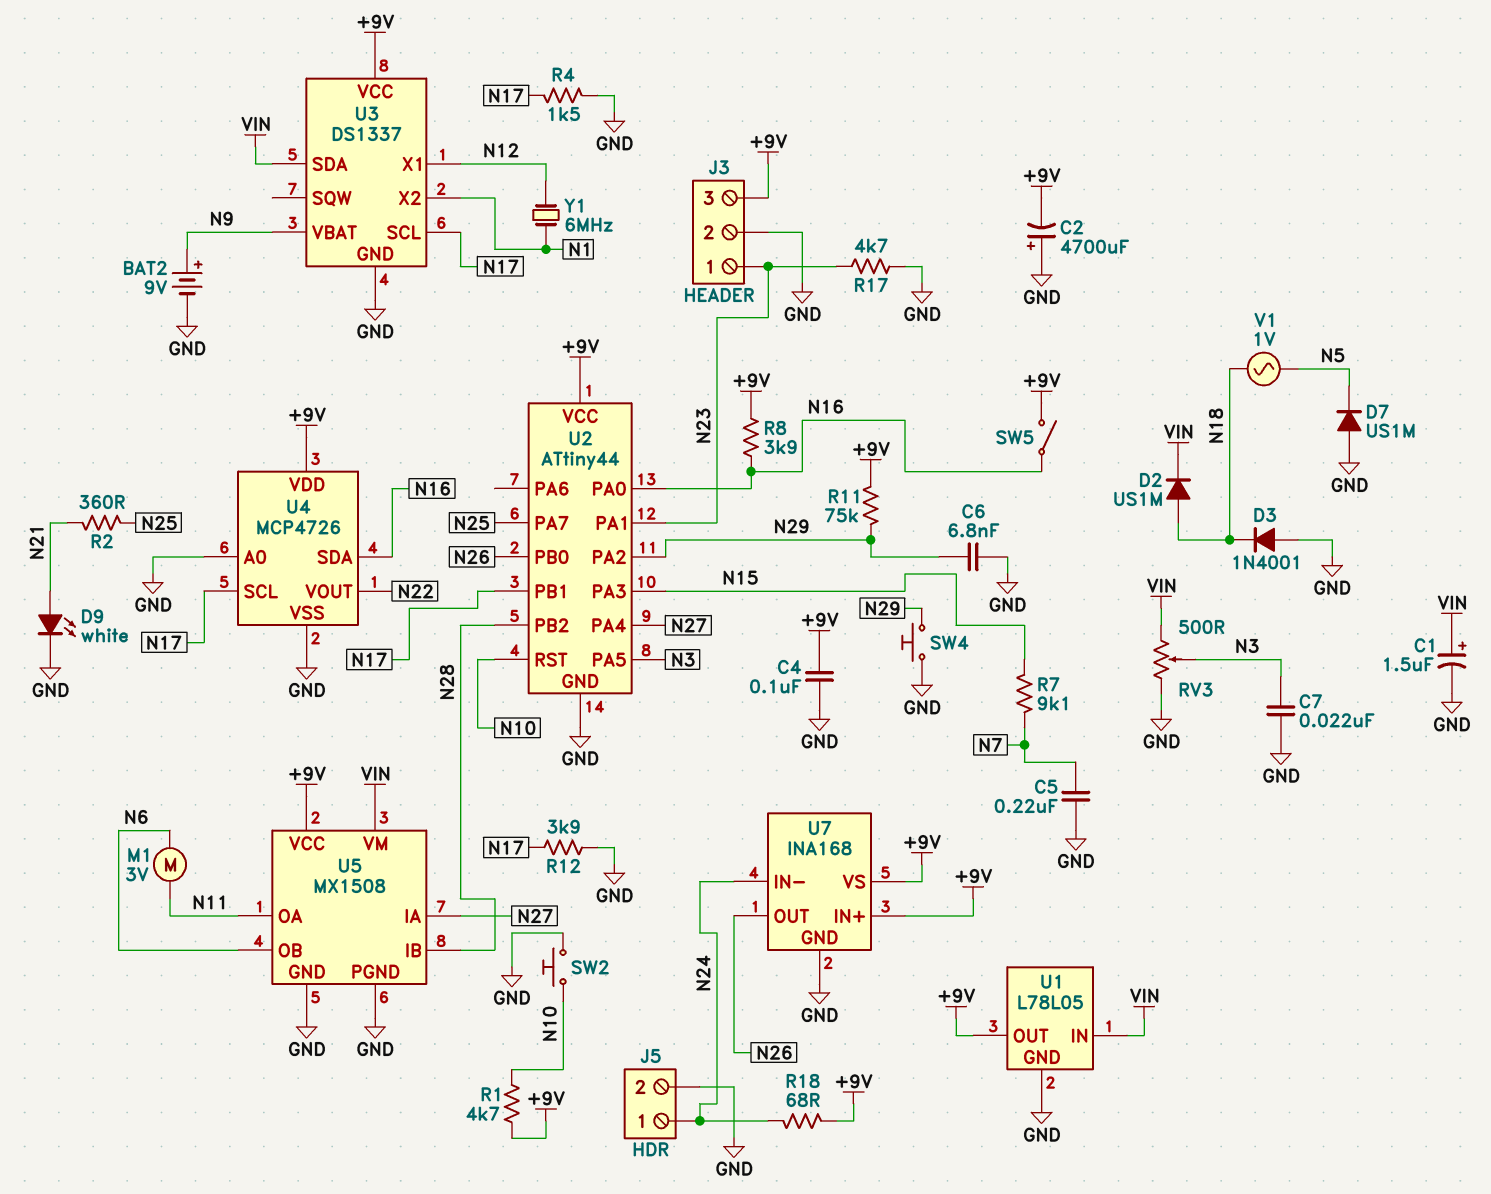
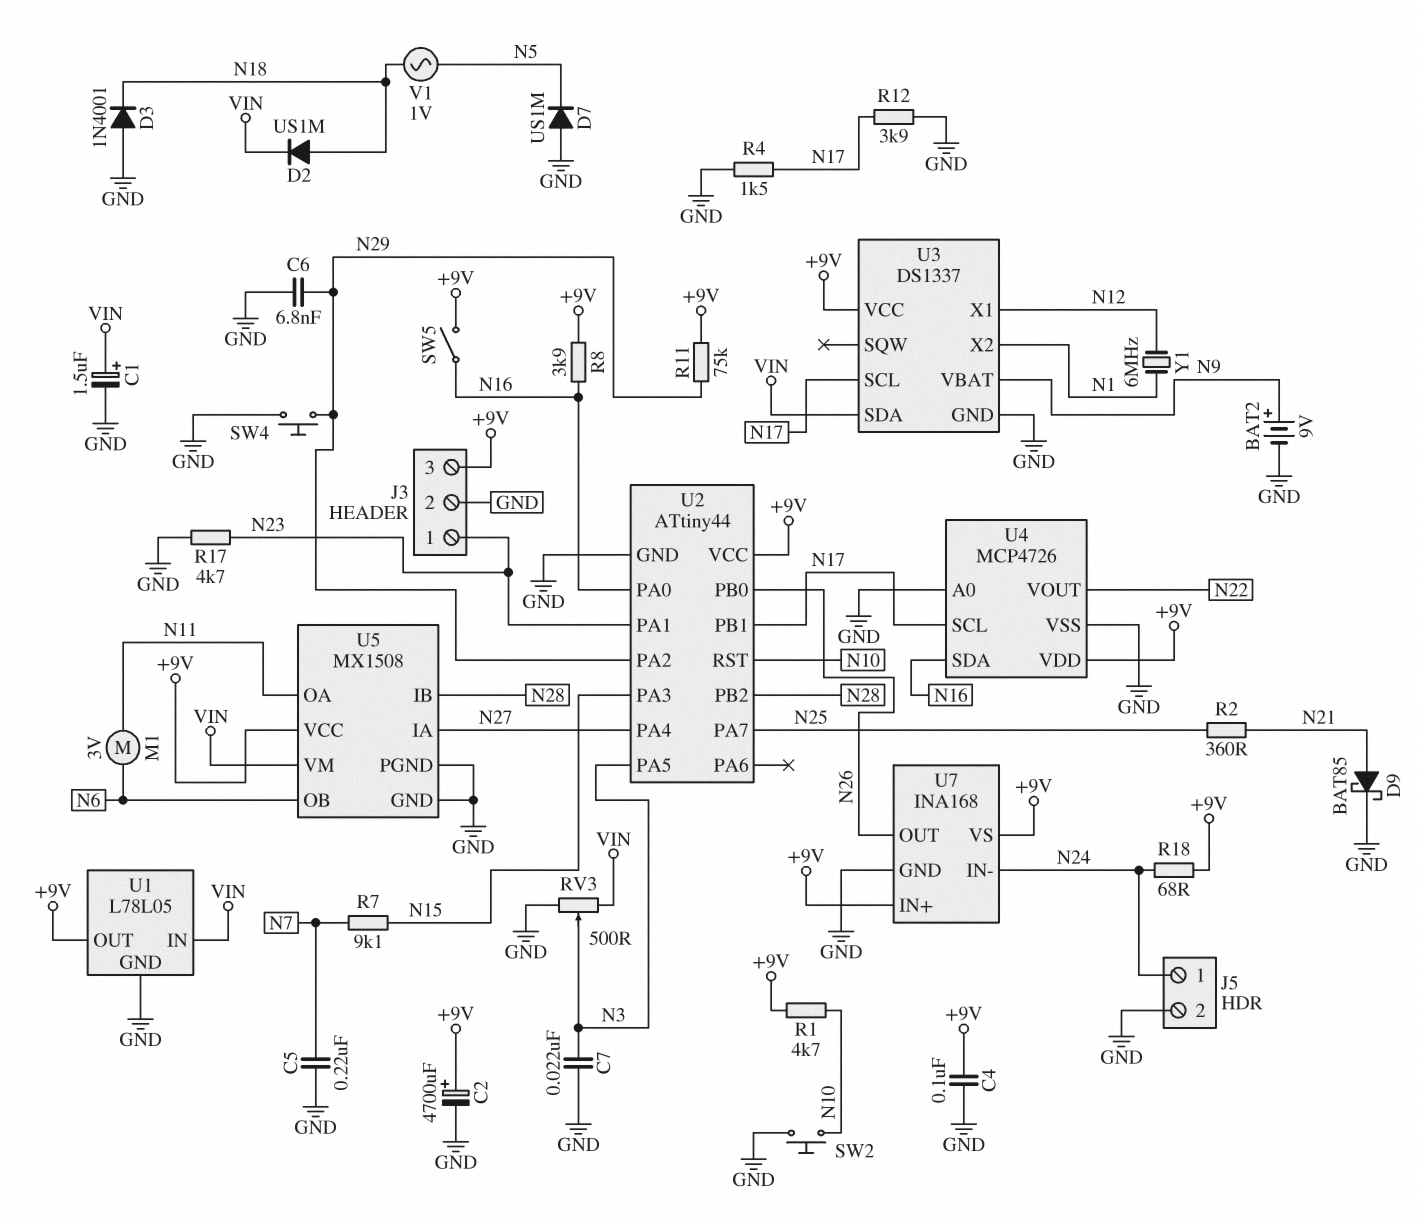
C2: 4700uF (plus GND, minus +9V) -> 4700uF (plus +9V, minus GND)
D9: LED white (A N21, K GND) -> schottky BAT85 (A N21, K GND)

